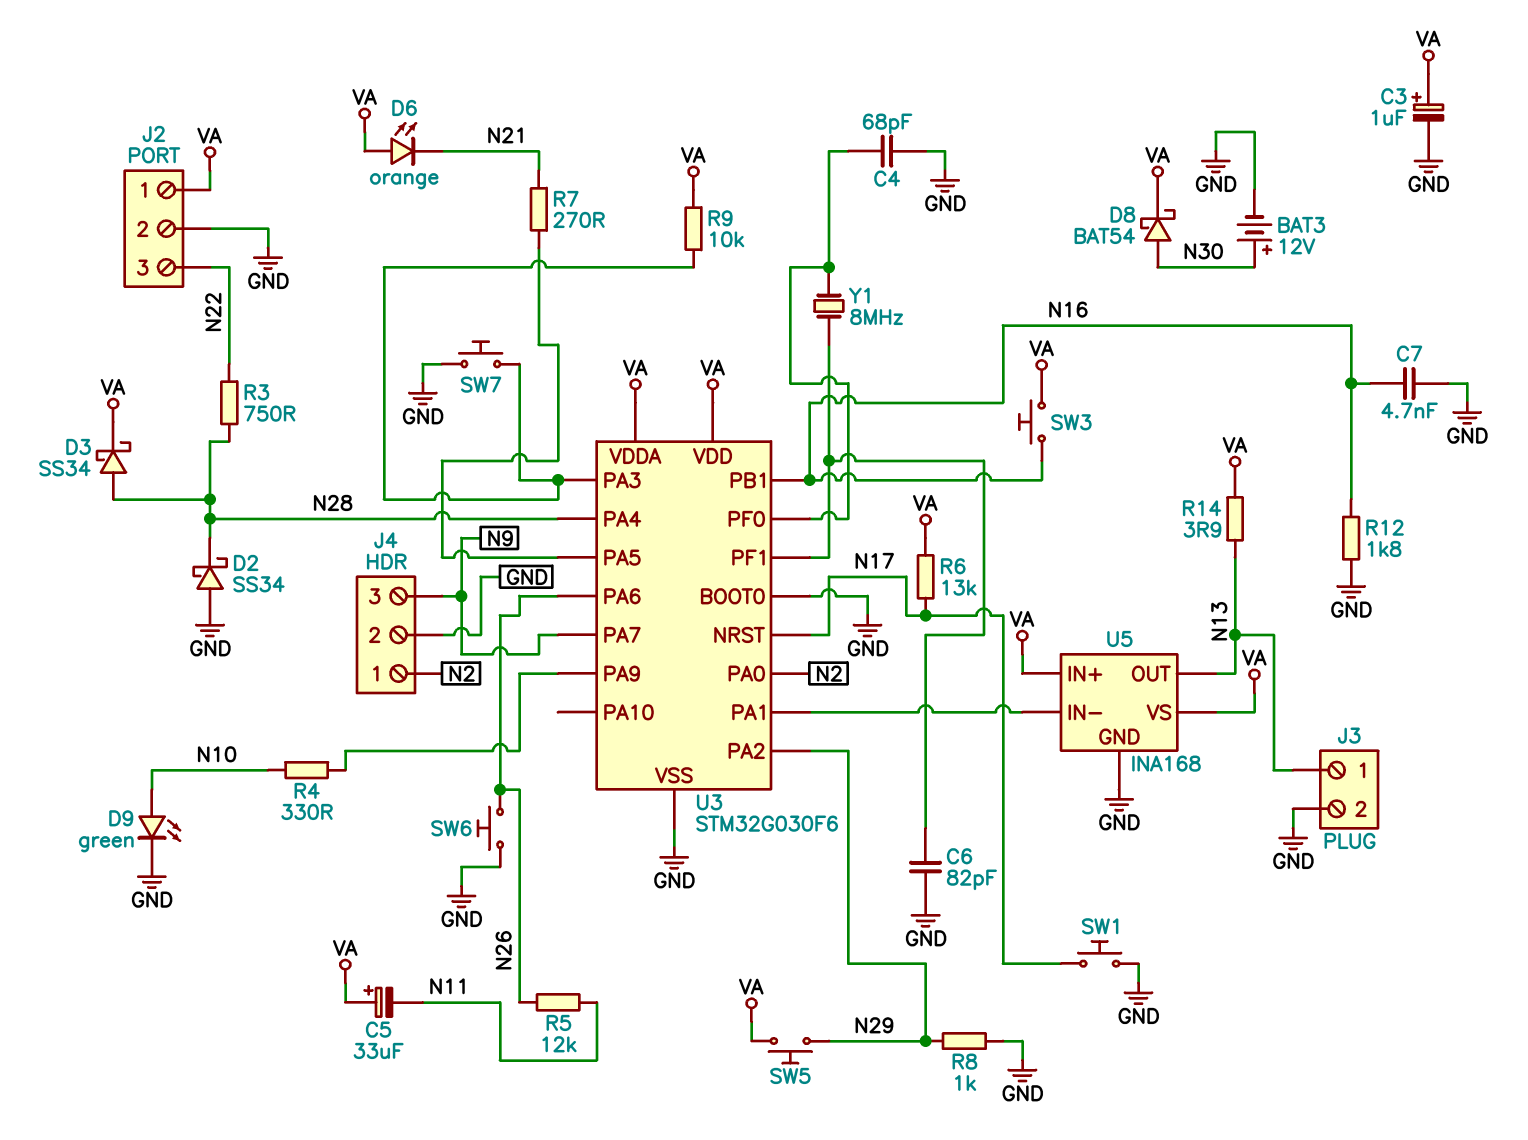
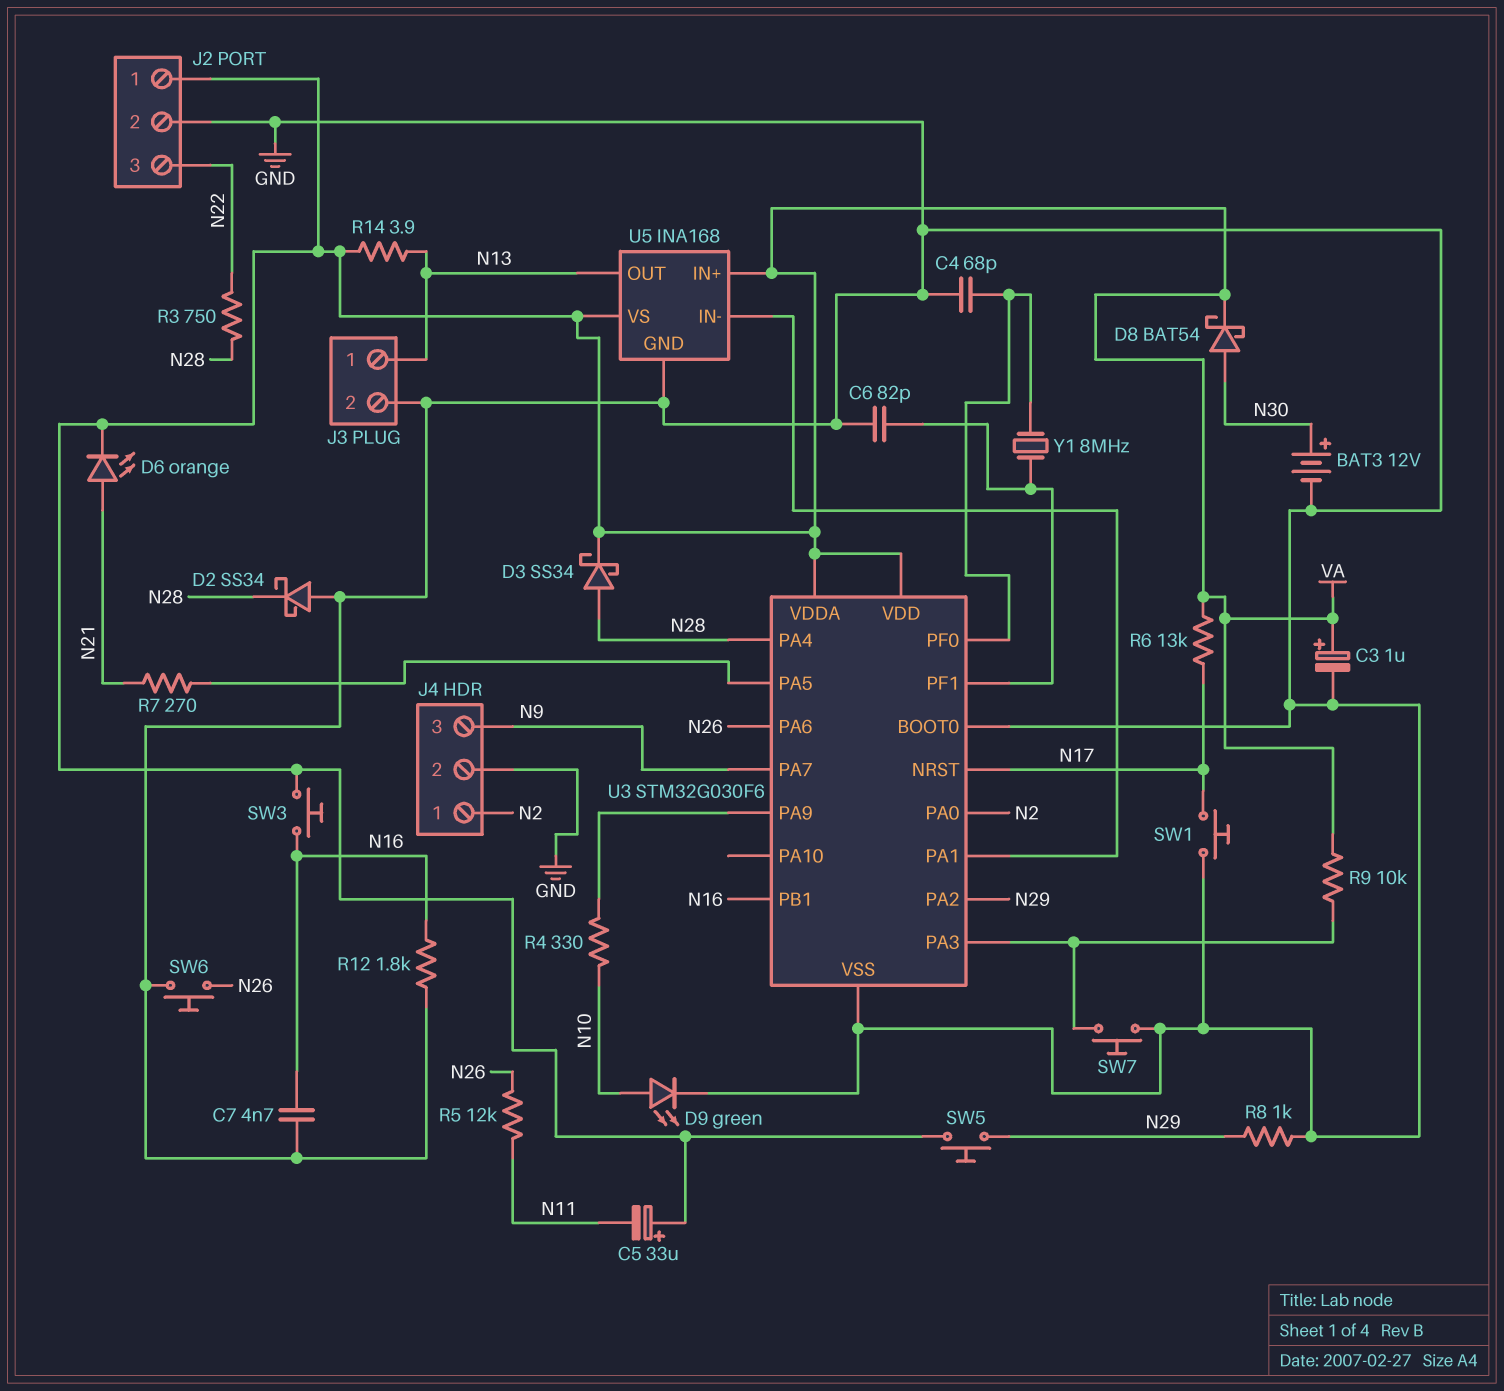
D6: LED orange (A VA, K N21) -> LED orange (A N21, K VA)

